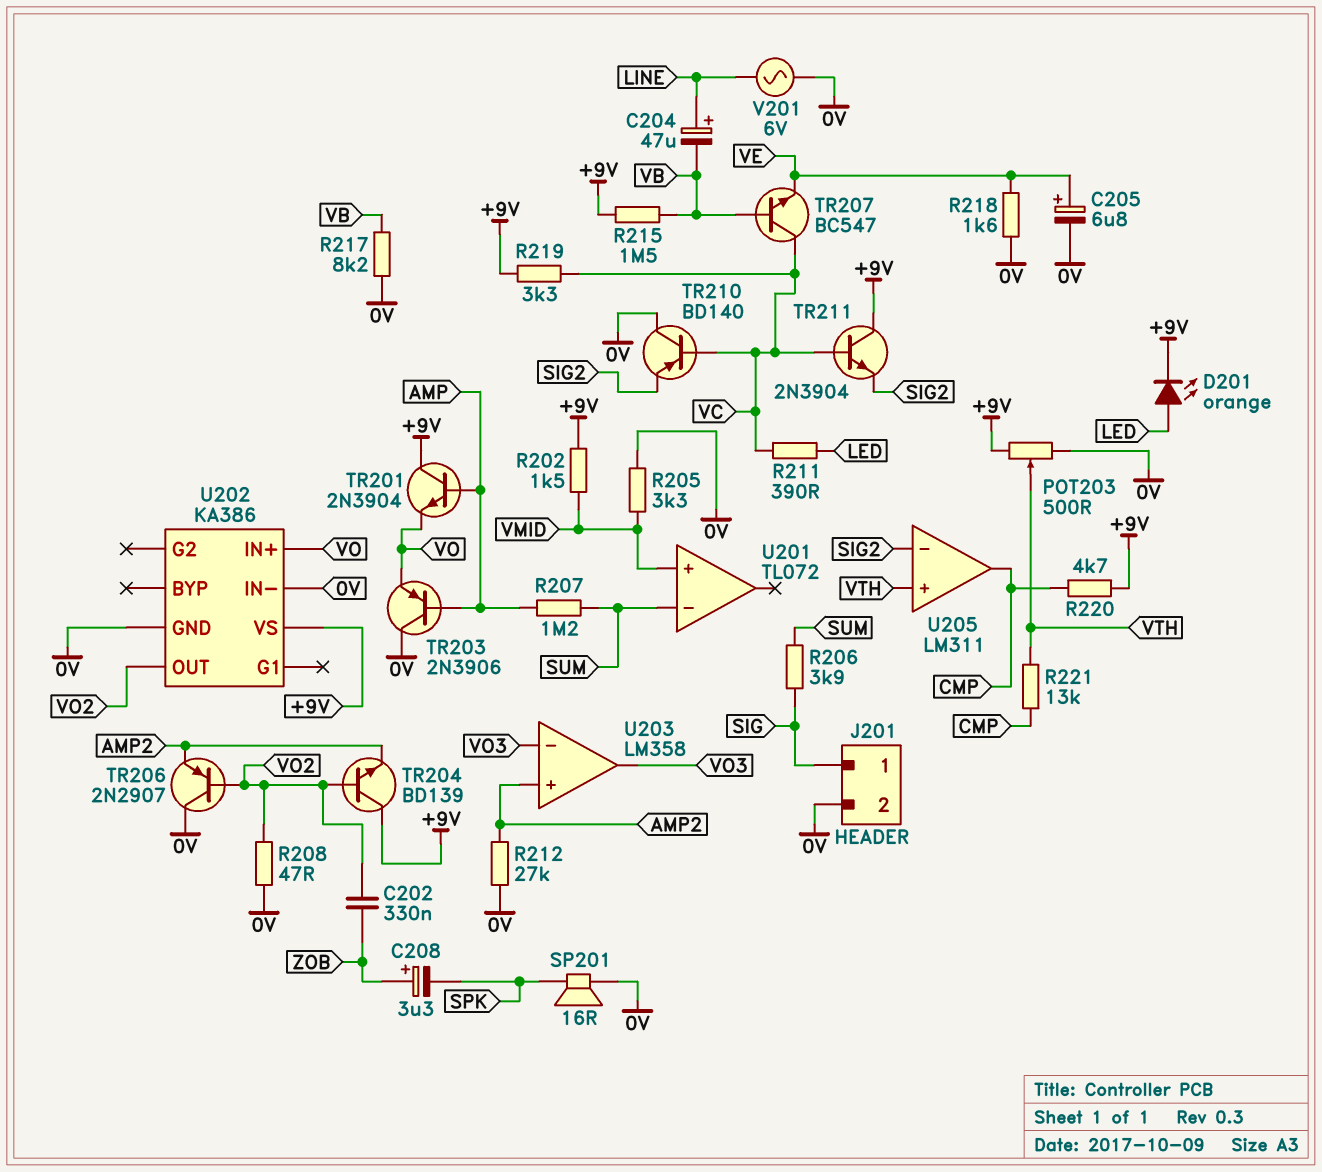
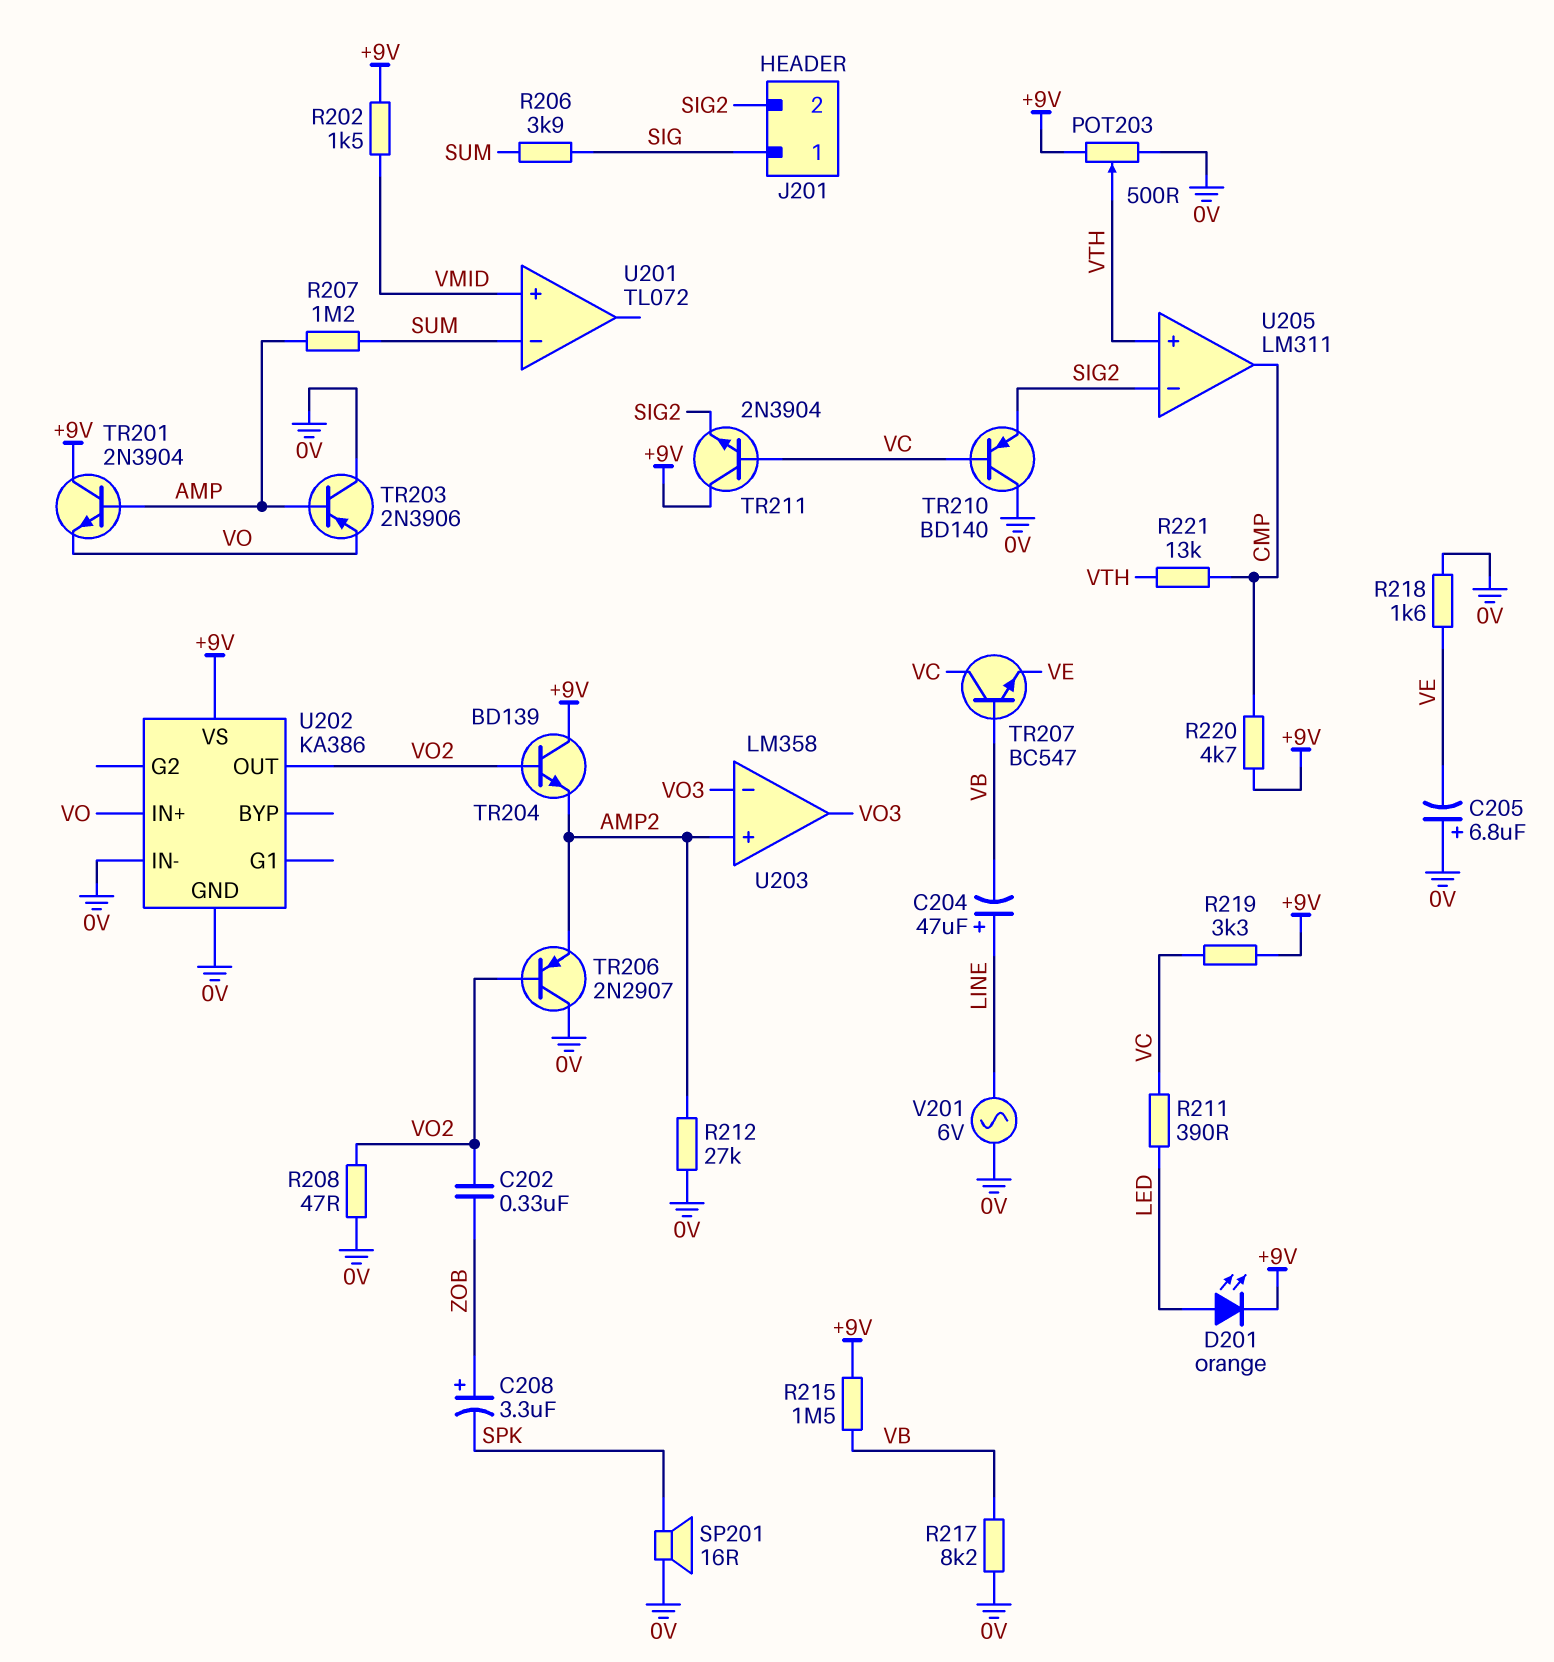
C205: 6.8uF (plus VE, minus 0V) -> 6.8uF (plus 0V, minus VE)
J201 pin 2: 0V -> SIG2
R205: 3.3k (0V, VMID) -> none

